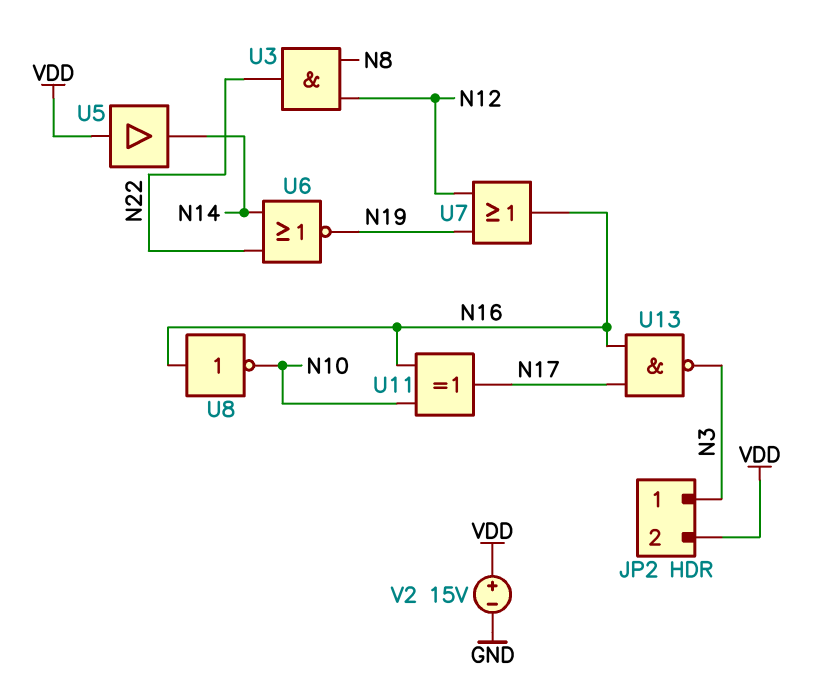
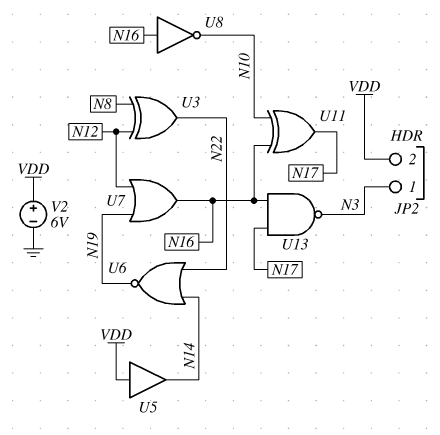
U3: AND (in N8, in N12, out N22) -> XOR (in N8, in N12, out N22)
V2: 15V (plus VDD, minus GND) -> 6V (plus VDD, minus GND)

